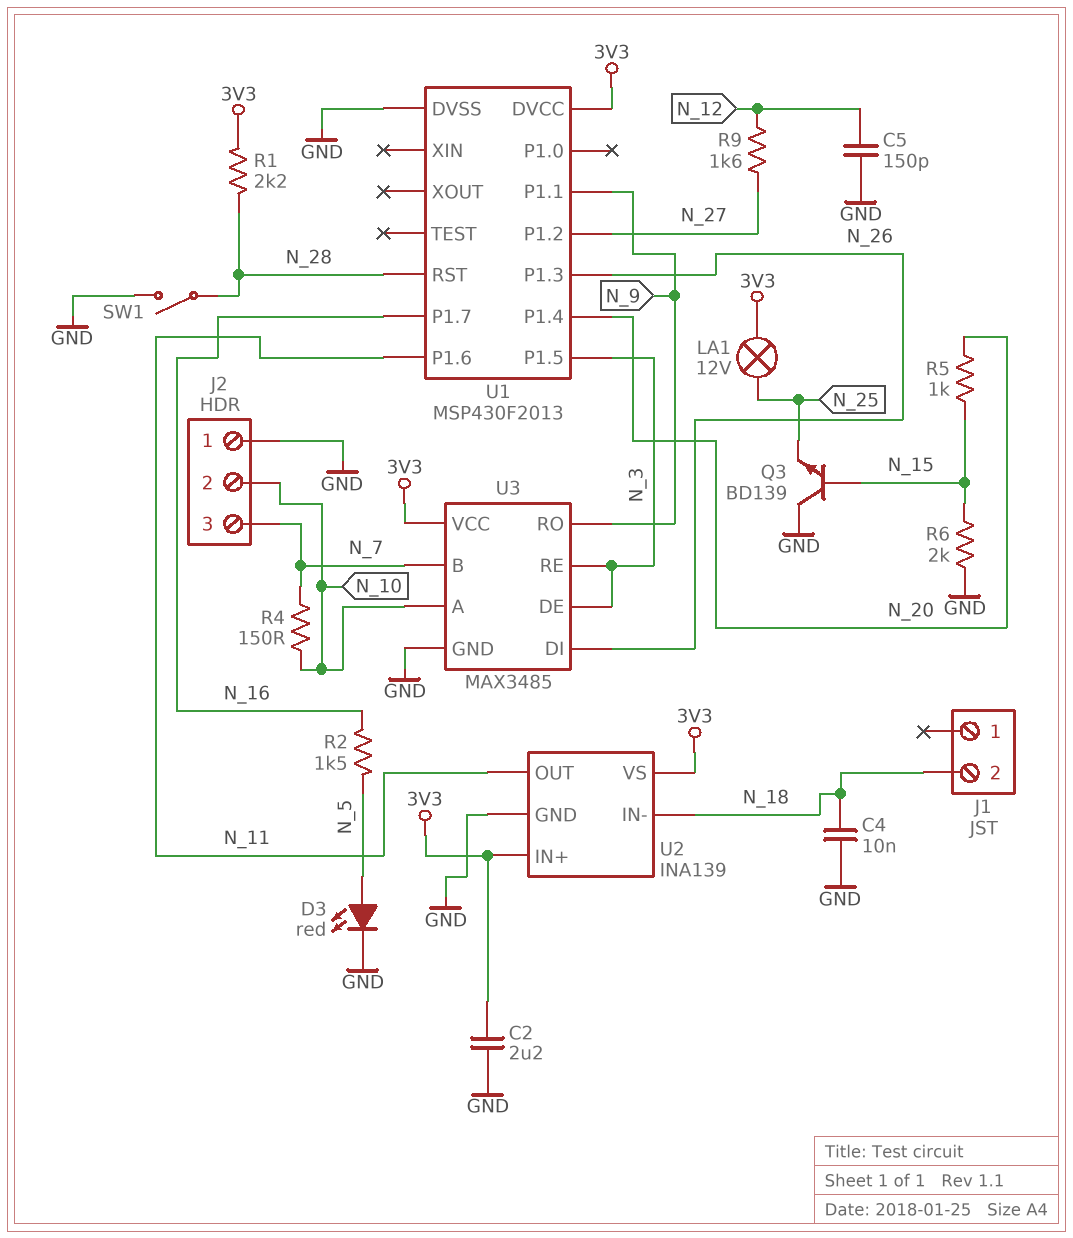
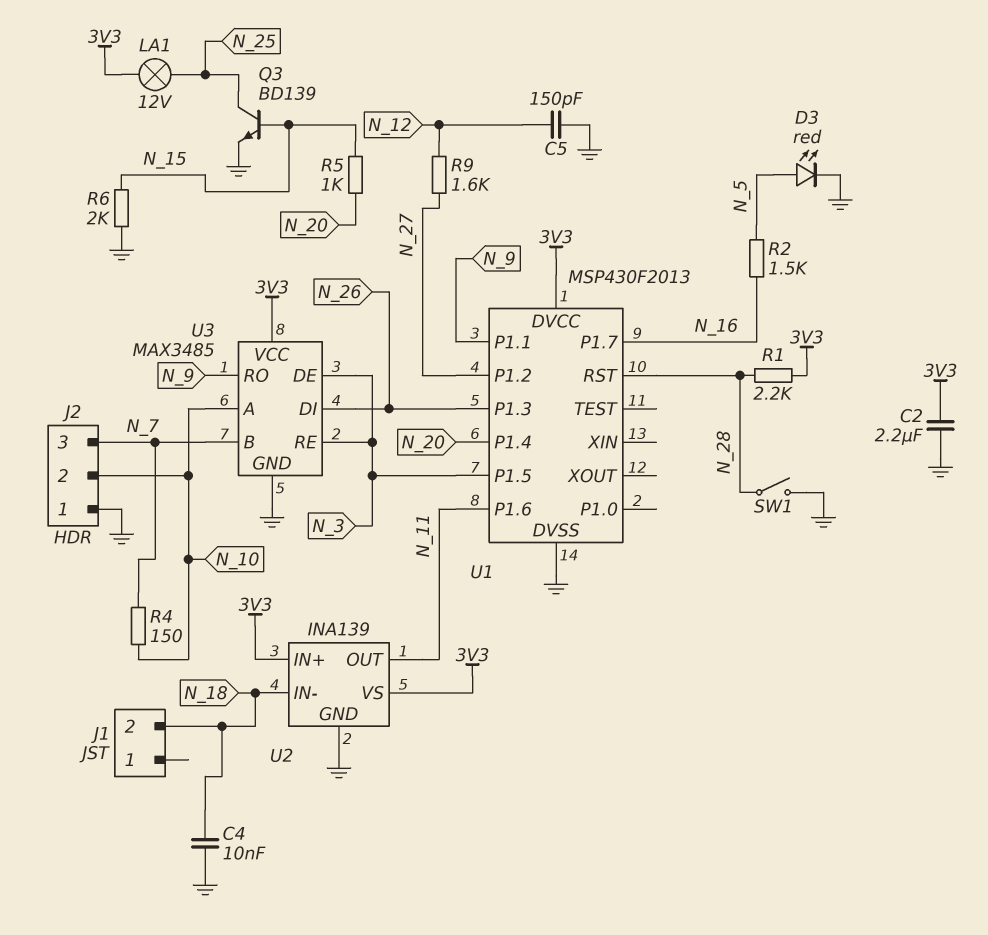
Q3: NPN BD139 (B N_15, C GND, E N_25) -> NPN BD139 (B N_15, C N_25, E GND)

